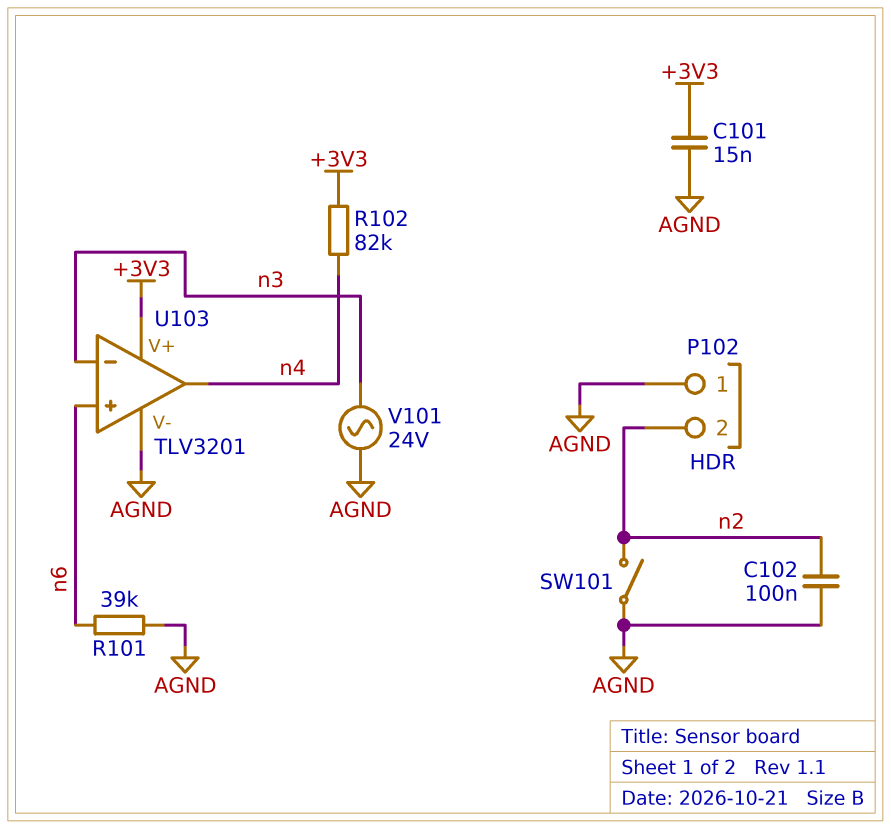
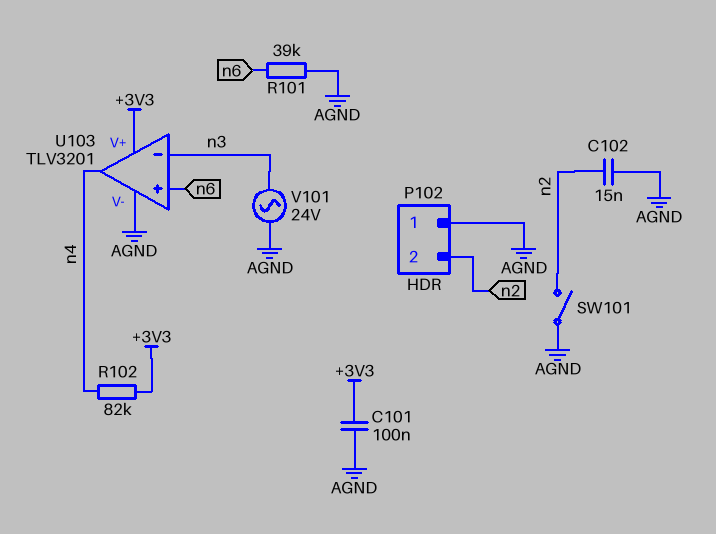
C101: 15nF (+3V3, AGND) -> 100nF (+3V3, AGND)
C102: 100nF (AGND, n2) -> 15nF (AGND, n2)

